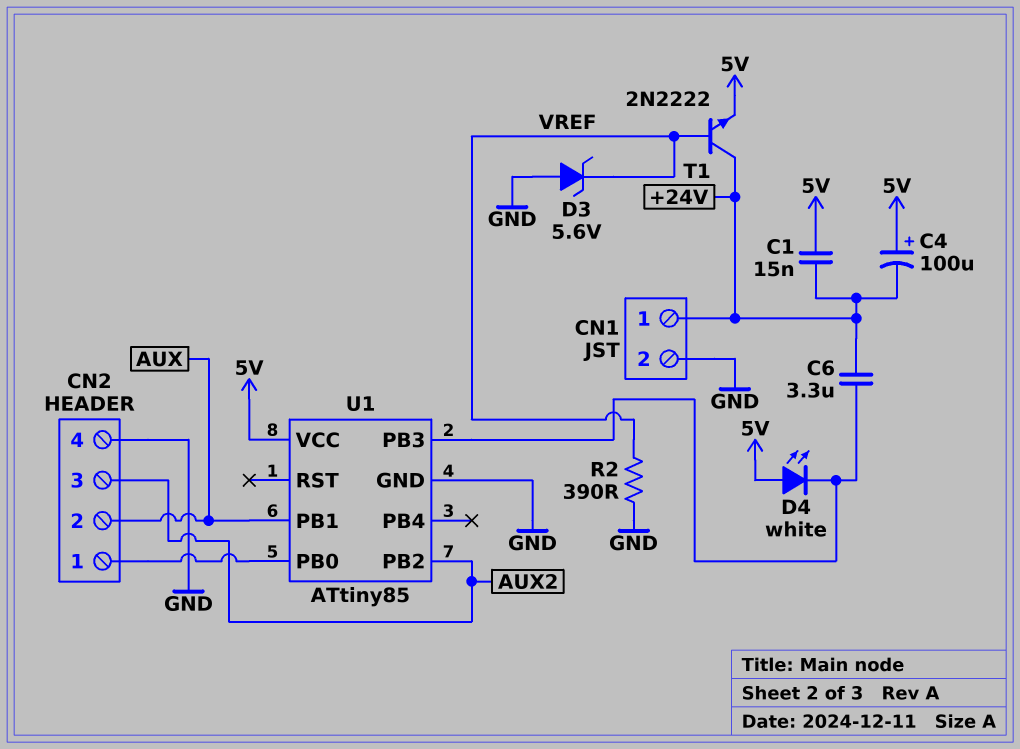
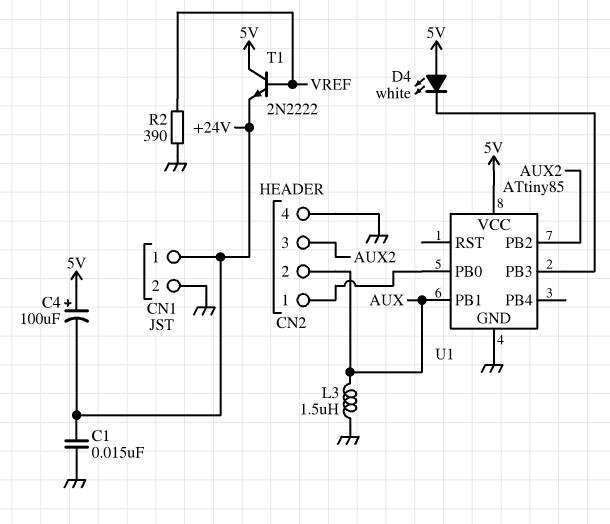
C1: 15nF (+24V, 5V) -> 15nF (+24V, GND)
C6: 3.3uF (+24V, U1/PB3) -> none
D3: zener 5.6V (A GND, K VREF) -> none
L3: none -> 1.5uH (AUX, GND)
T1: NPN 2N2222 (B VREF, C +24V, E 5V) -> NPN 2N2222 (B VREF, C 5V, E +24V)

